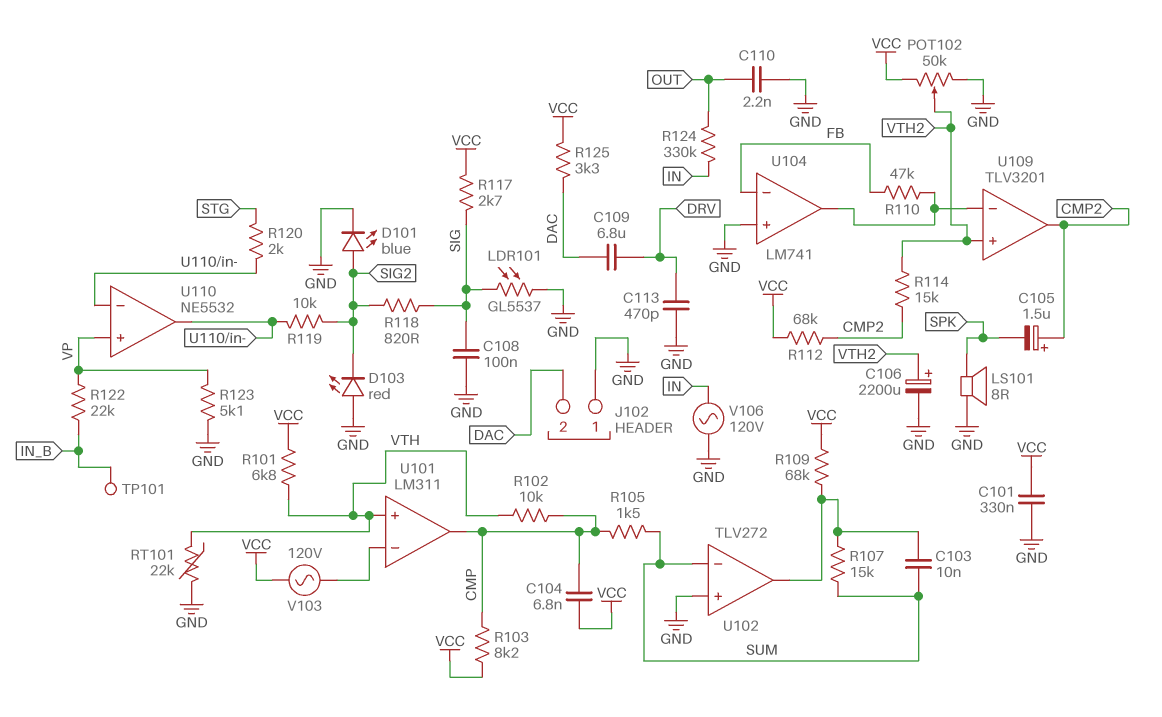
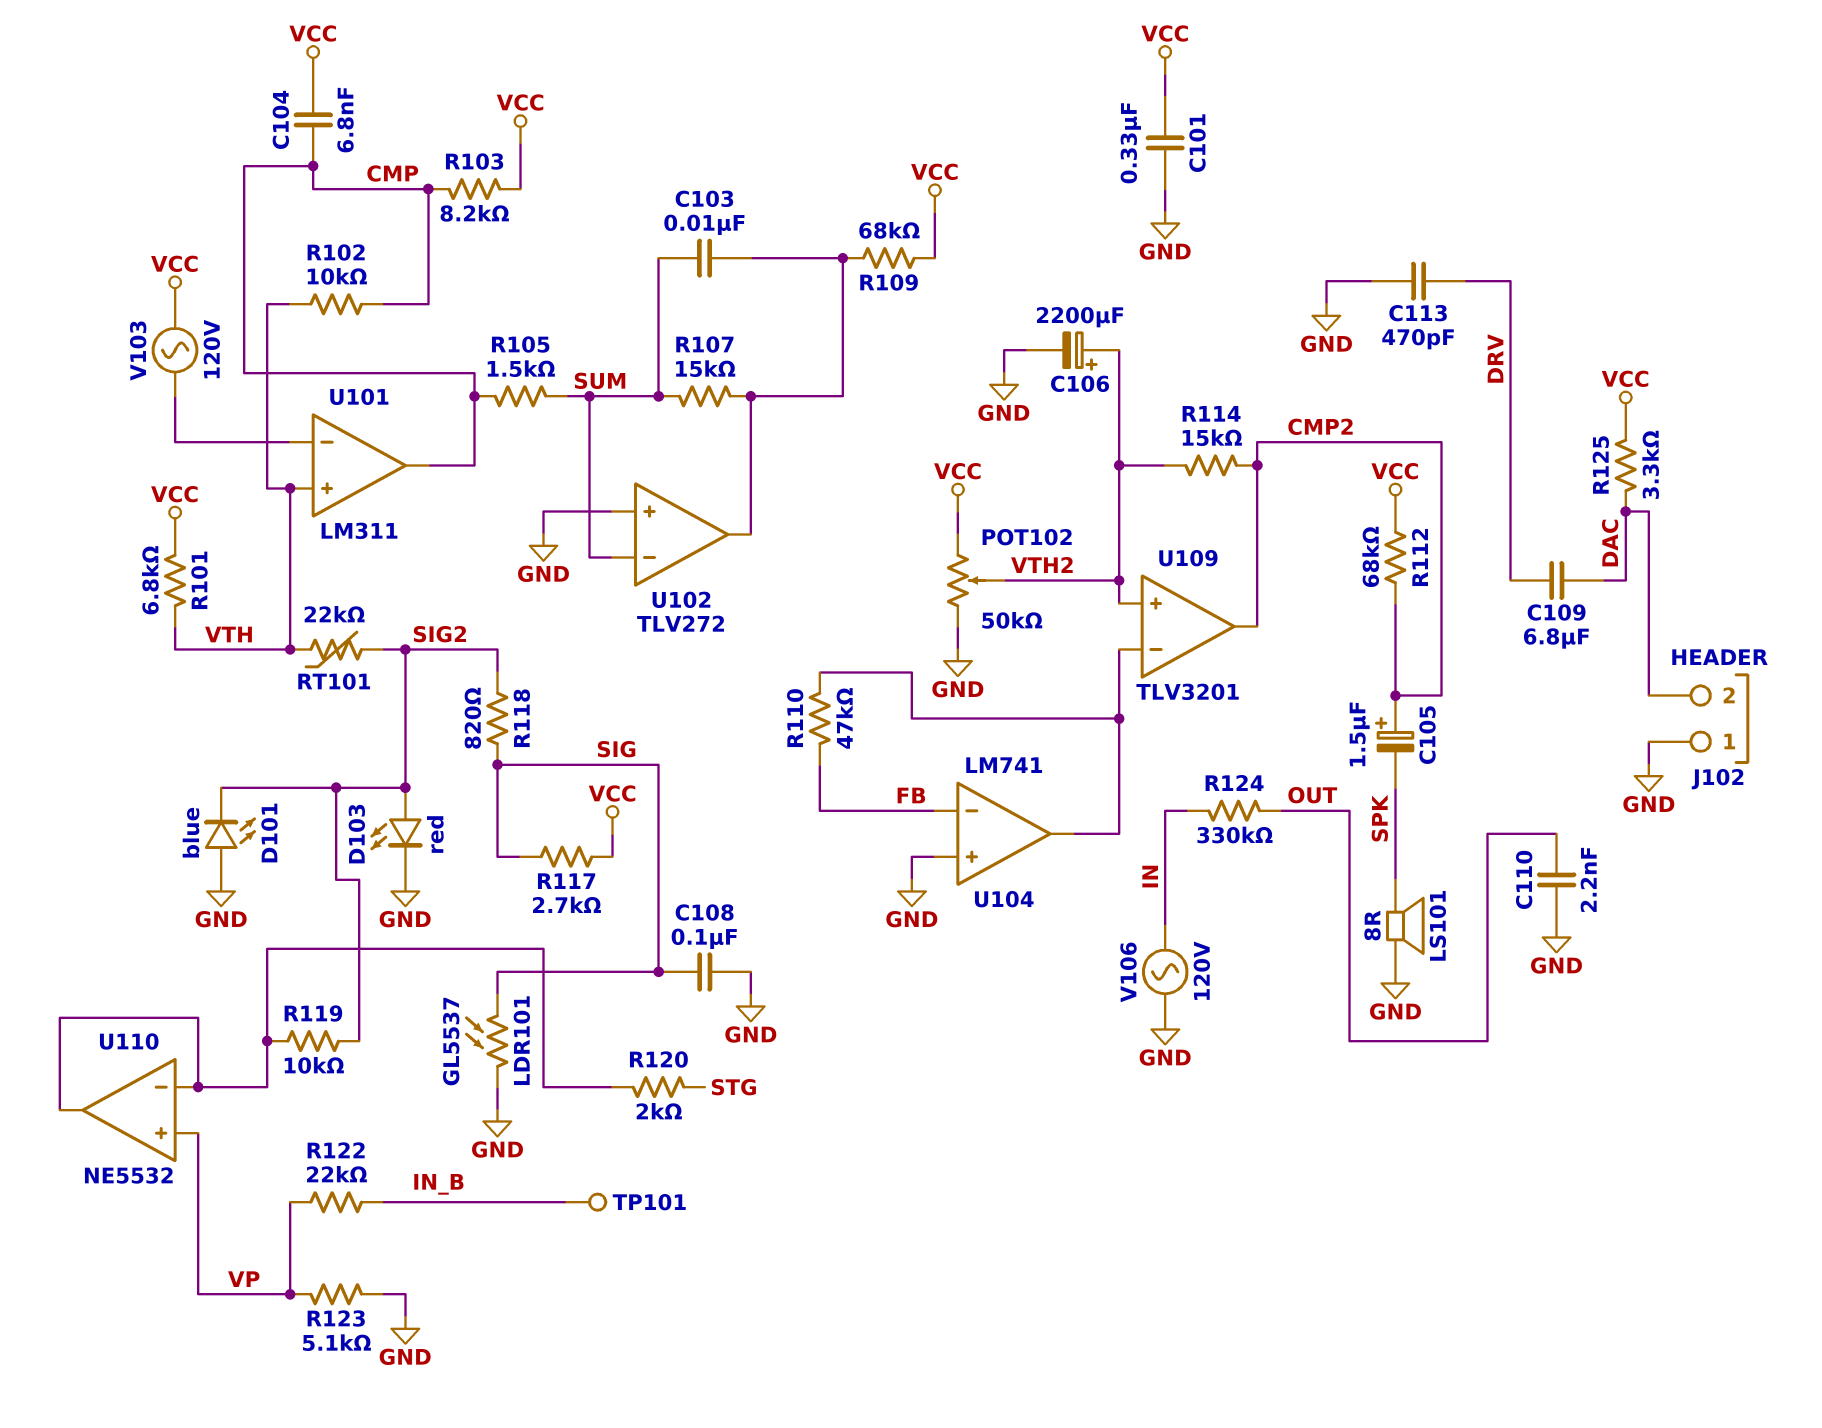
D101: LED blue (A SIG2, K GND) -> LED blue (A GND, K SIG2)
D103: LED red (A GND, K SIG2) -> LED red (A SIG2, K GND)
RT101: 22k (GND, VTH) -> 22k (SIG2, VTH)

